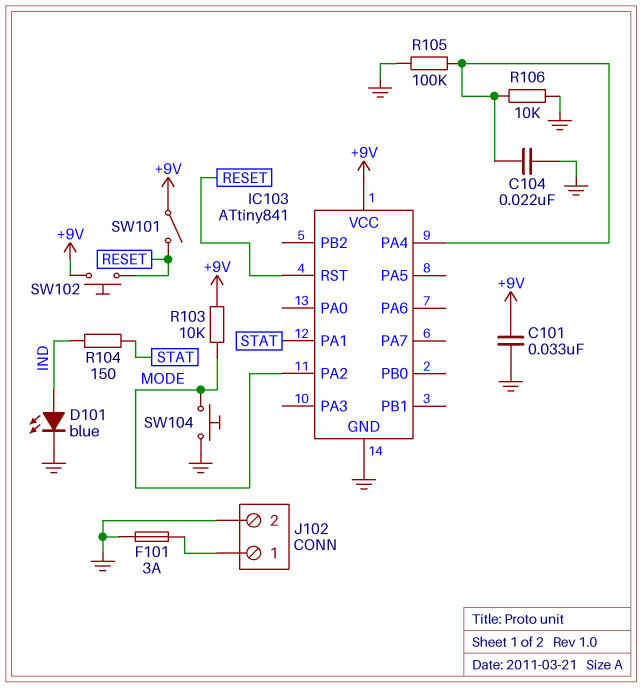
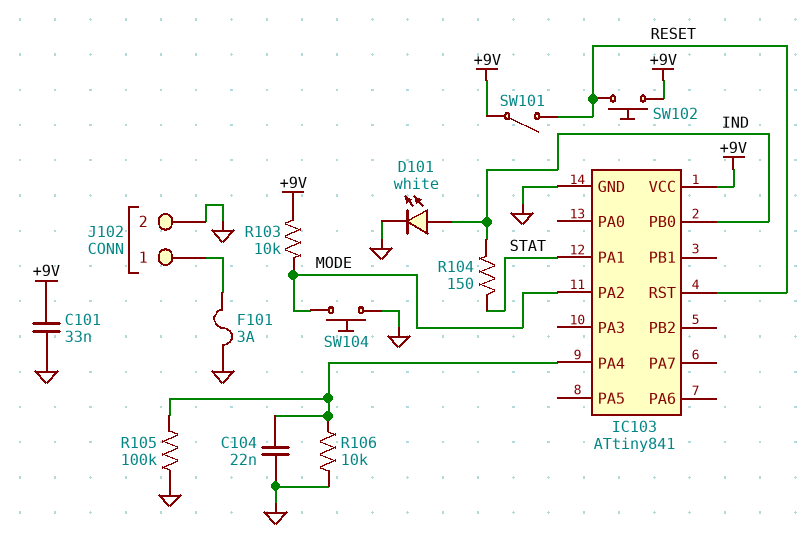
D101: LED blue (A IND, K GND) -> LED white (A IND, K GND)
IC103 pin PB0: none -> IND

